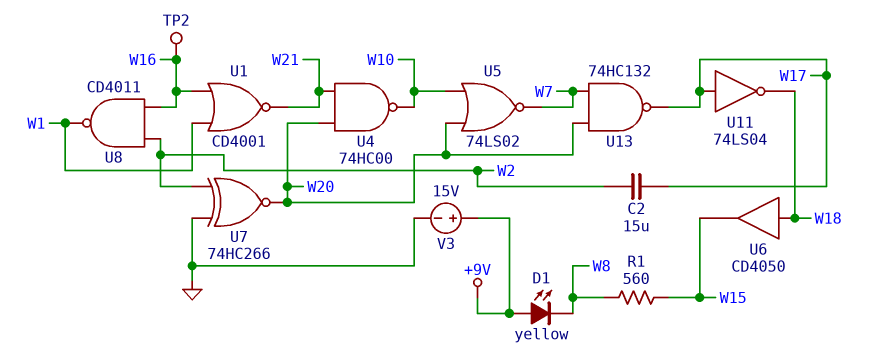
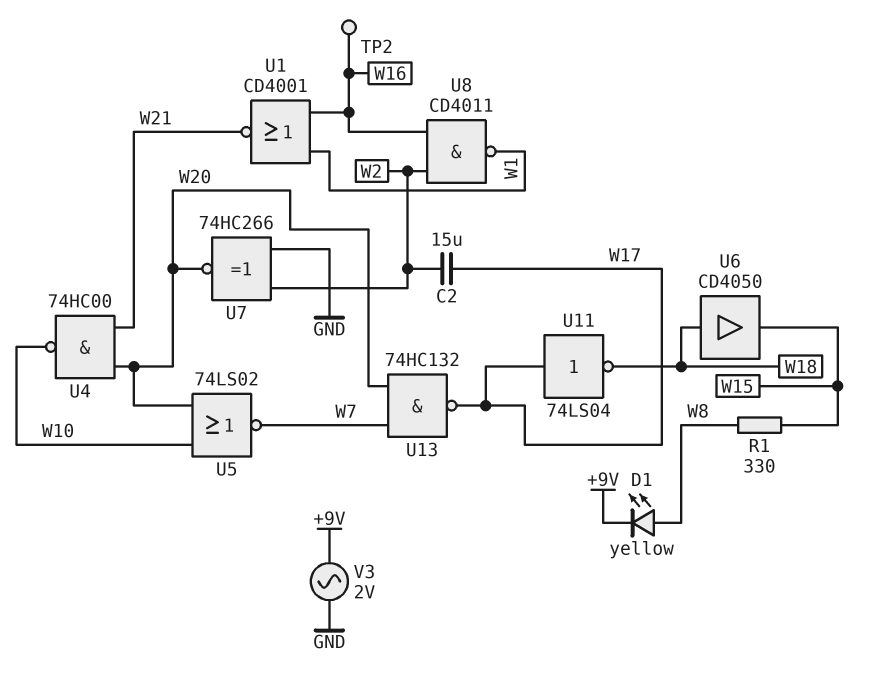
D1: LED yellow (A +9V, K W8) -> LED yellow (A W8, K +9V)
R1: 560 (W8, W15) -> 330 (W8, W15)
V3: 15V (plus +9V, minus GND) -> AC 2V (+9V, GND)

